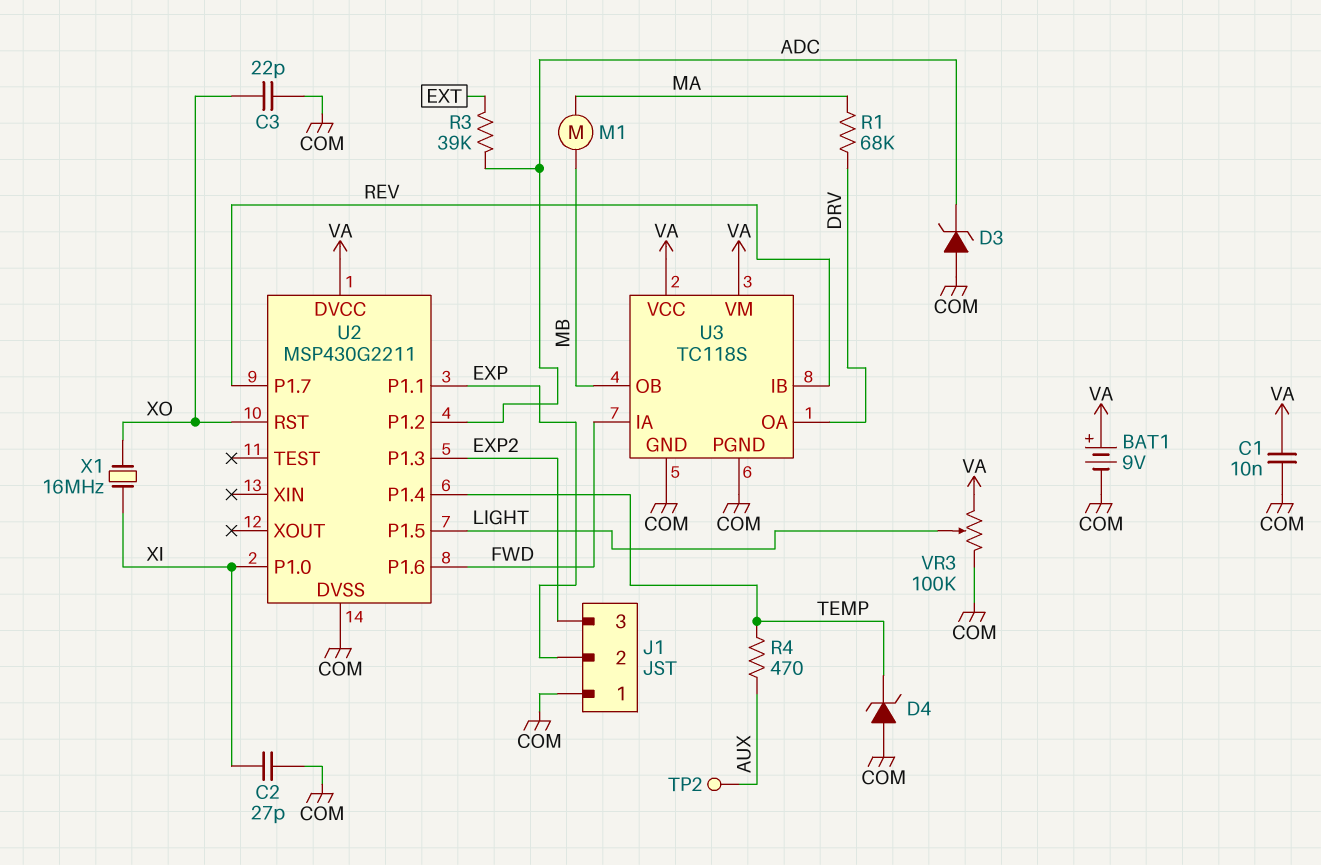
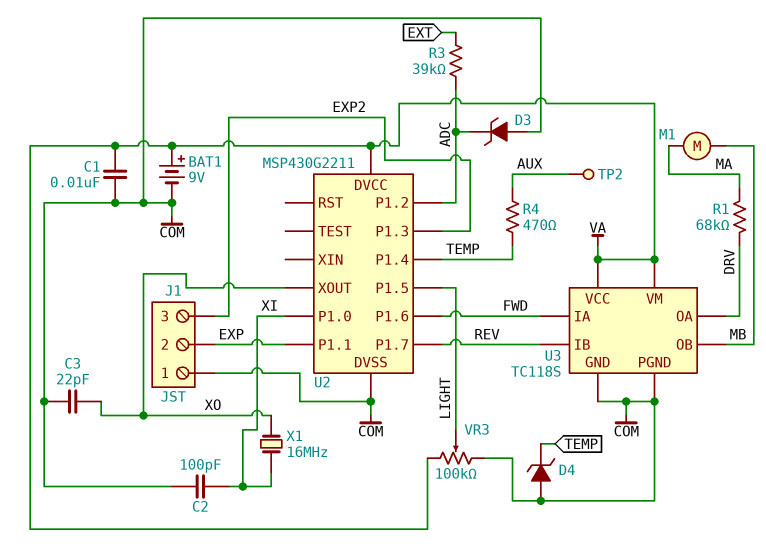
C2: 27pF (COM, XI) -> 100pF (COM, XI)
U2 pin RST: XO -> none
U2 pin XOUT: none -> XO

